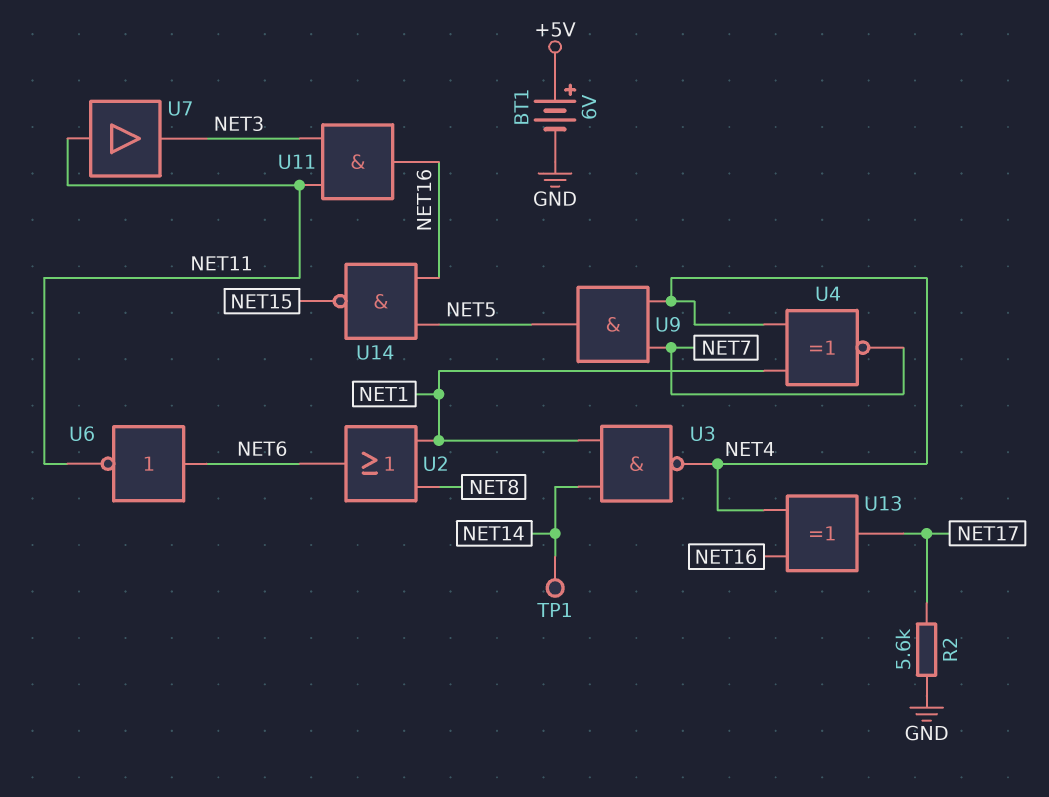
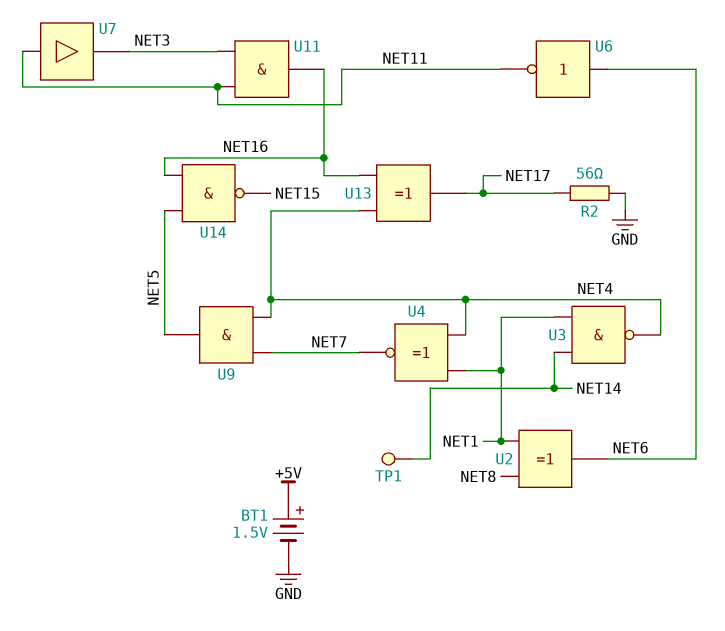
BT1: 6V (plus +5V, minus GND) -> 1.5V (plus +5V, minus GND)
R2: 5.6k (GND, NET17) -> 56 (GND, NET17)
U2: OR (in NET1, in NET8, out NET6) -> XOR (in NET1, in NET8, out NET6)

